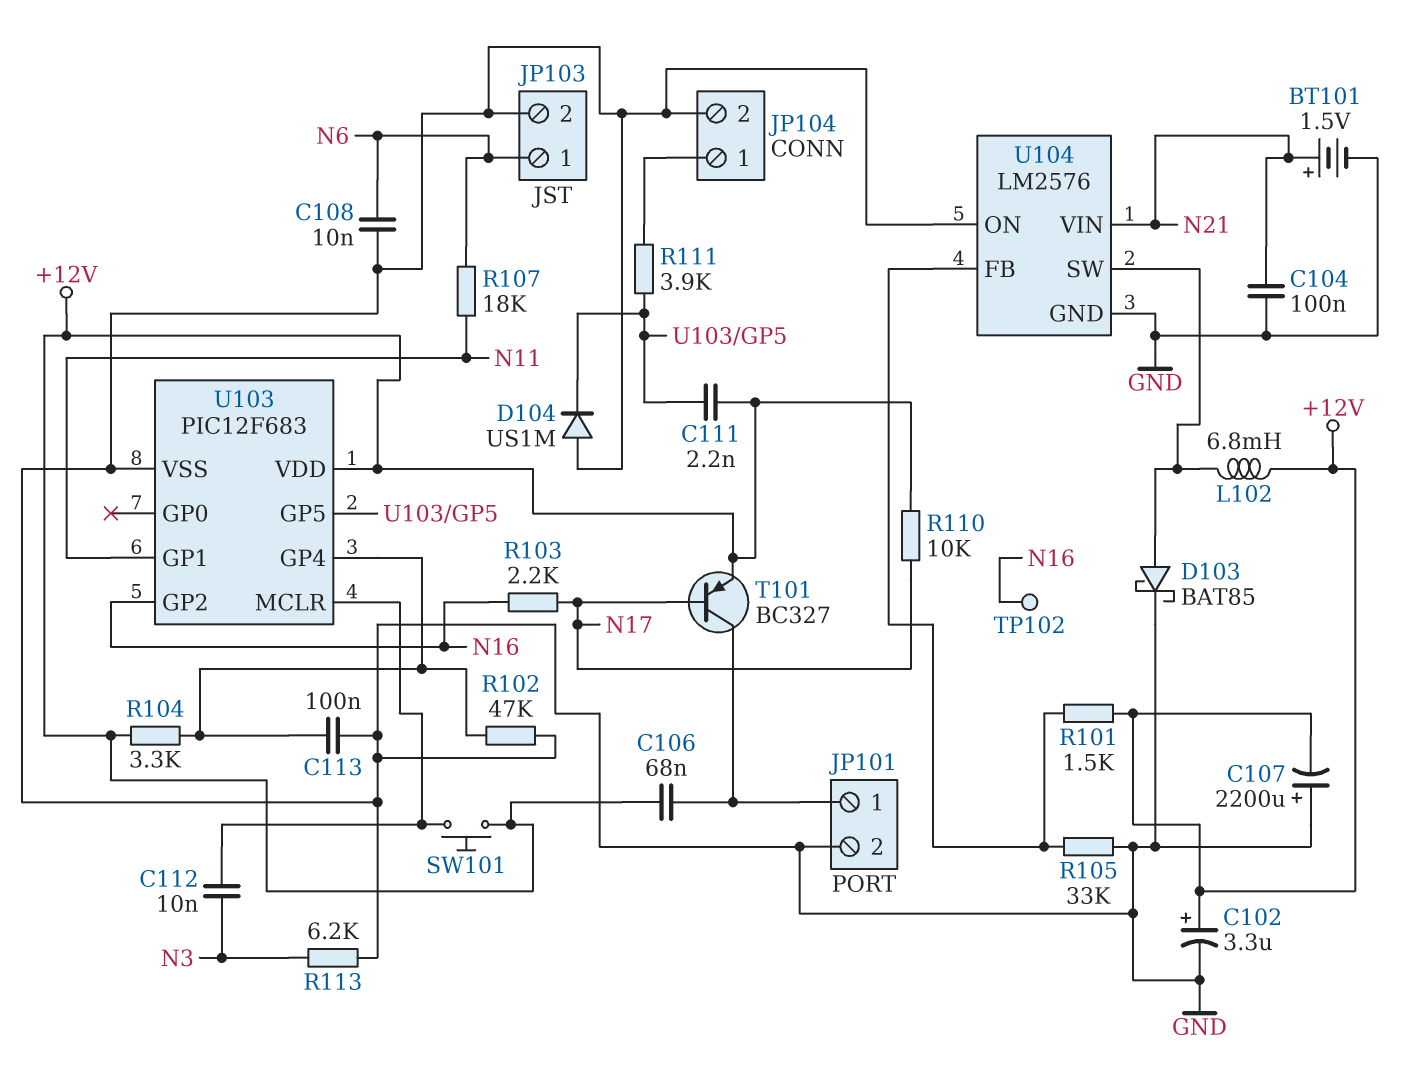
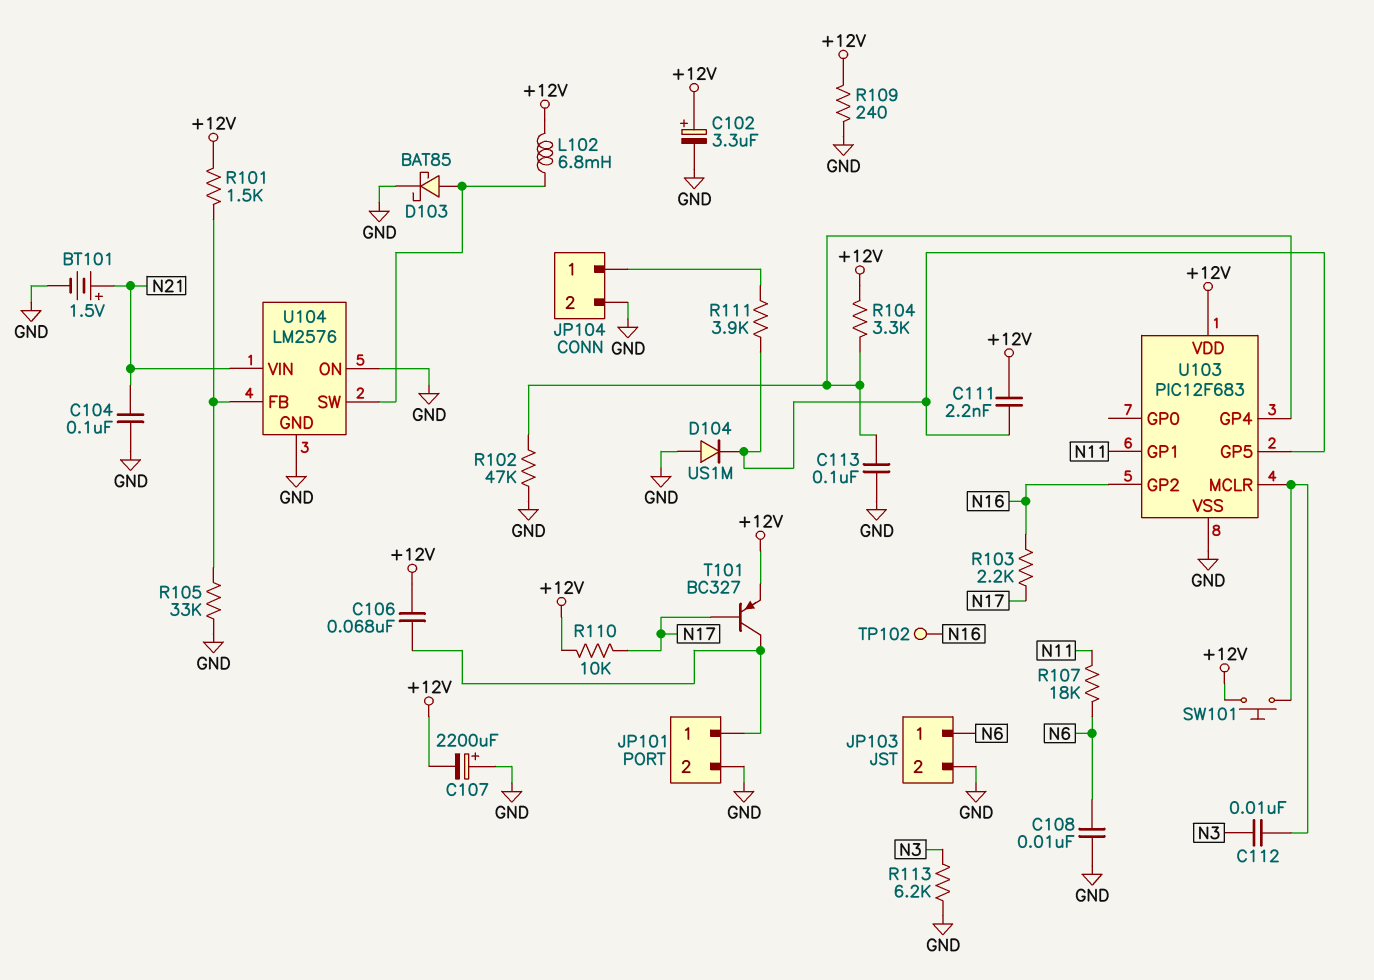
R109: none -> 240 (+12V, GND)

